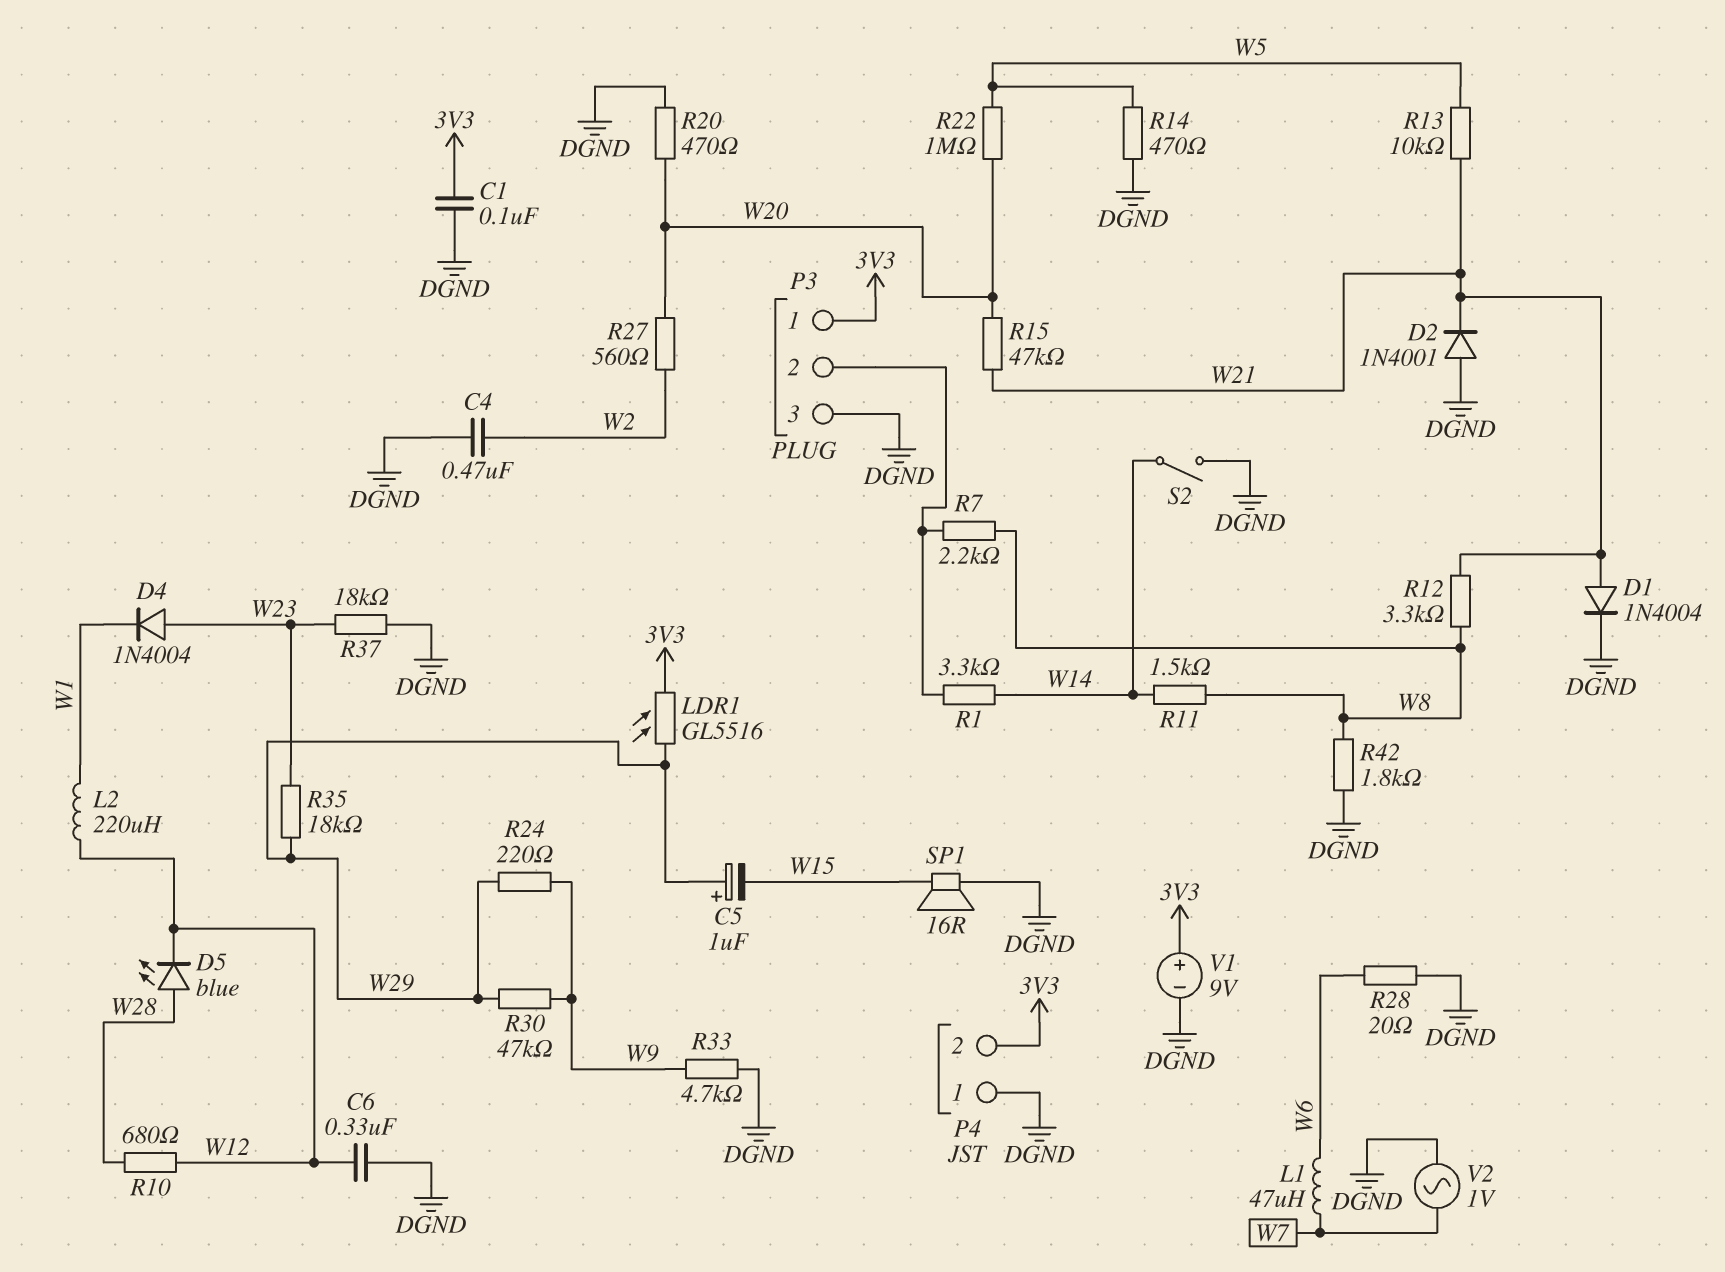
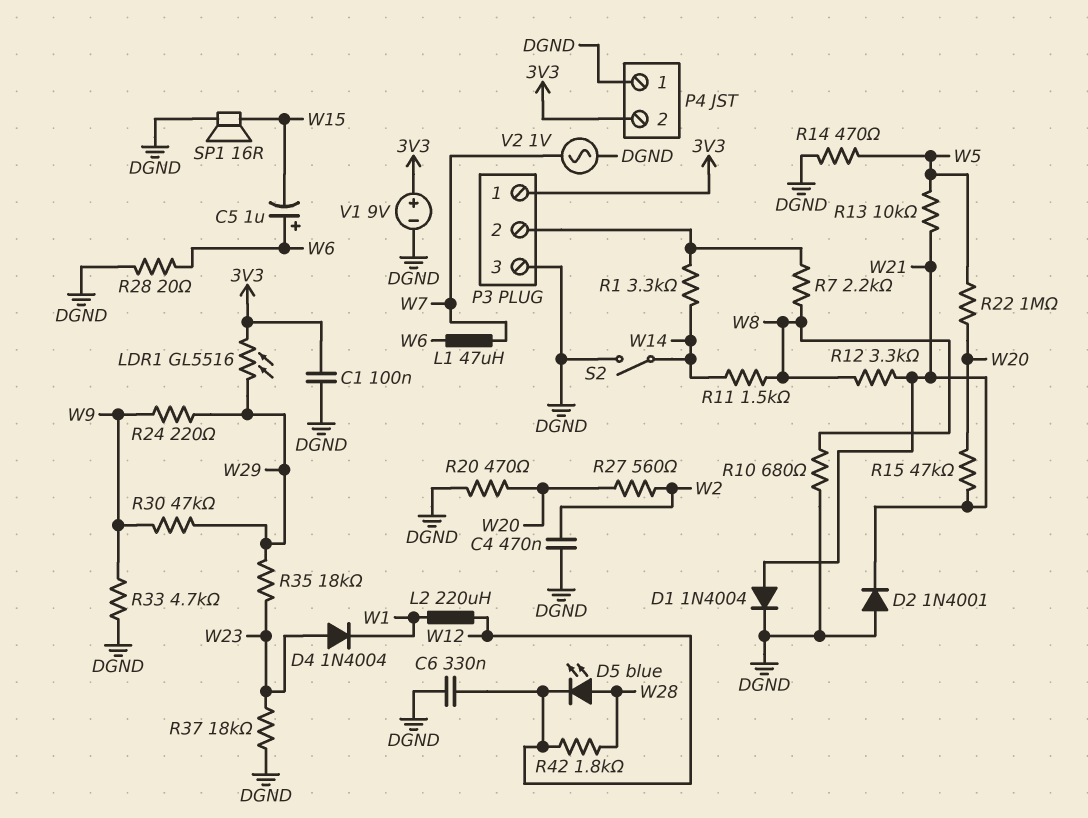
C5: 1uF (plus W29, minus W15) -> 1uF (plus W6, minus W15)
R10: 680 (W12, W28) -> 680 (DGND, W8)
R42: 1.8k (DGND, W8) -> 1.8k (W12, W28)

